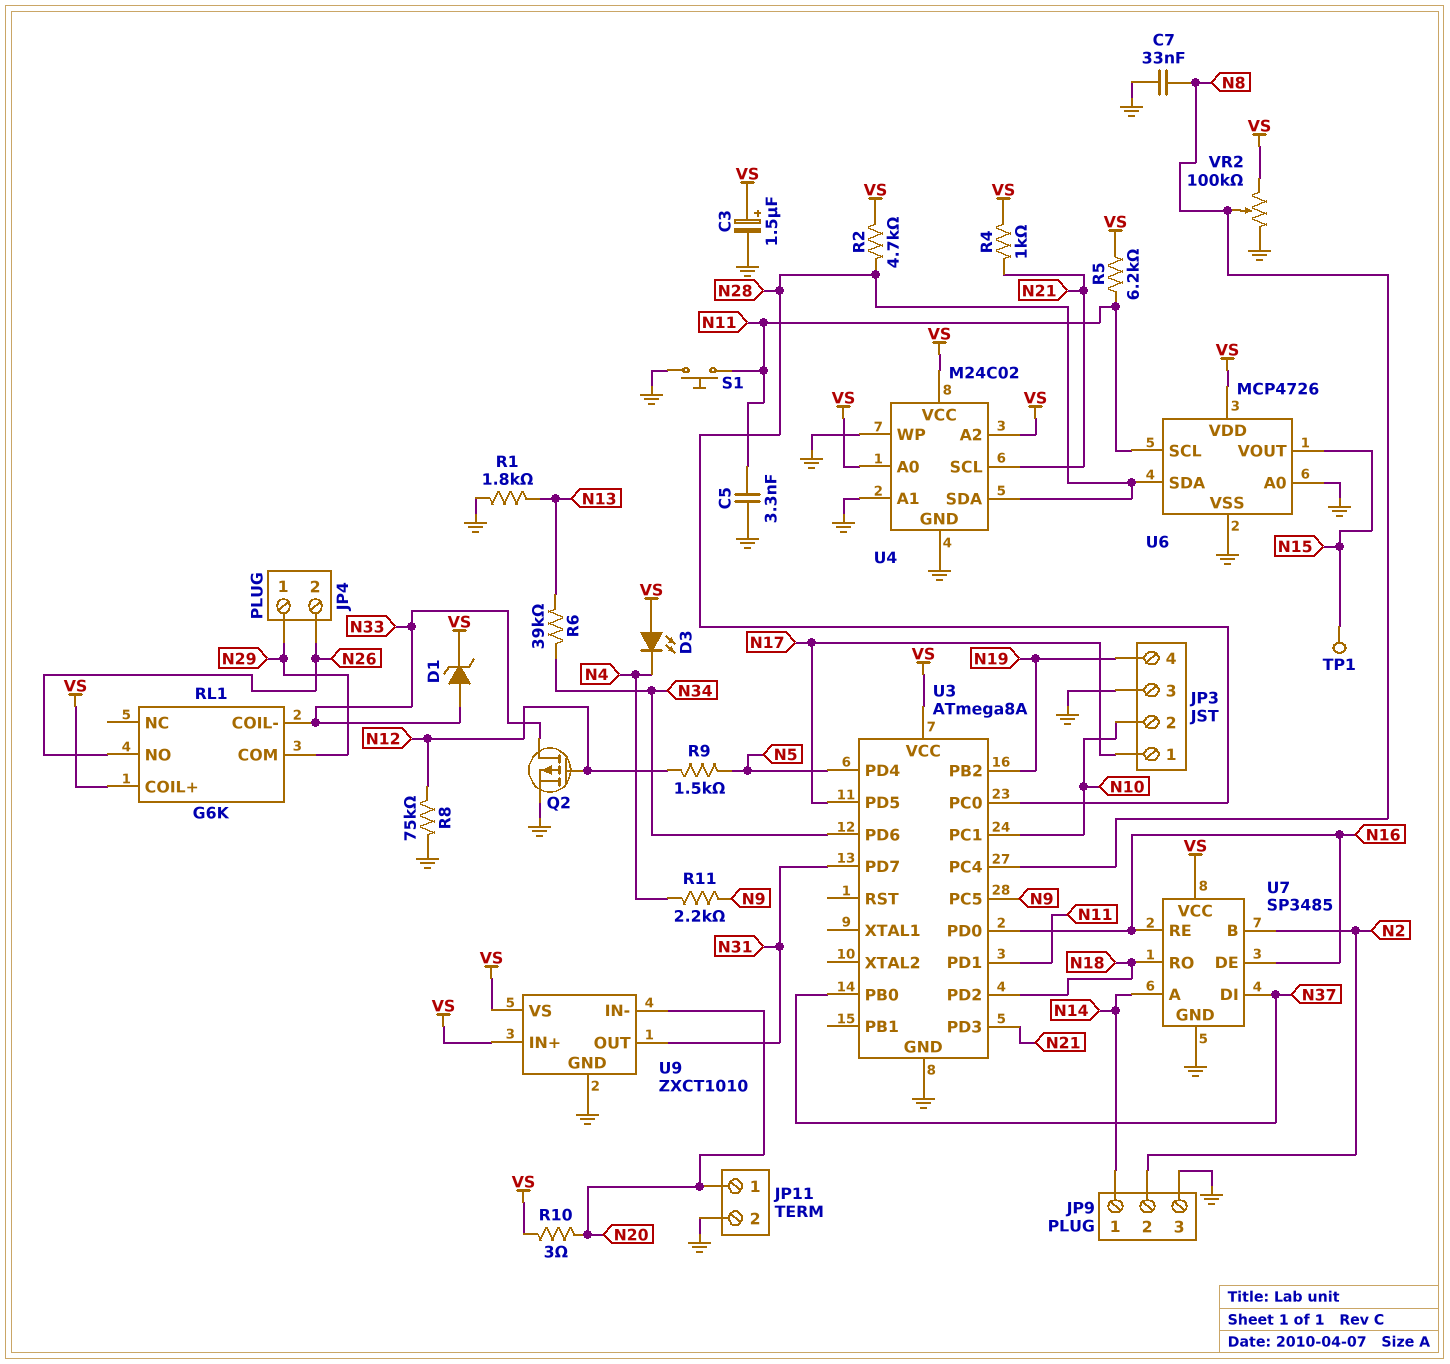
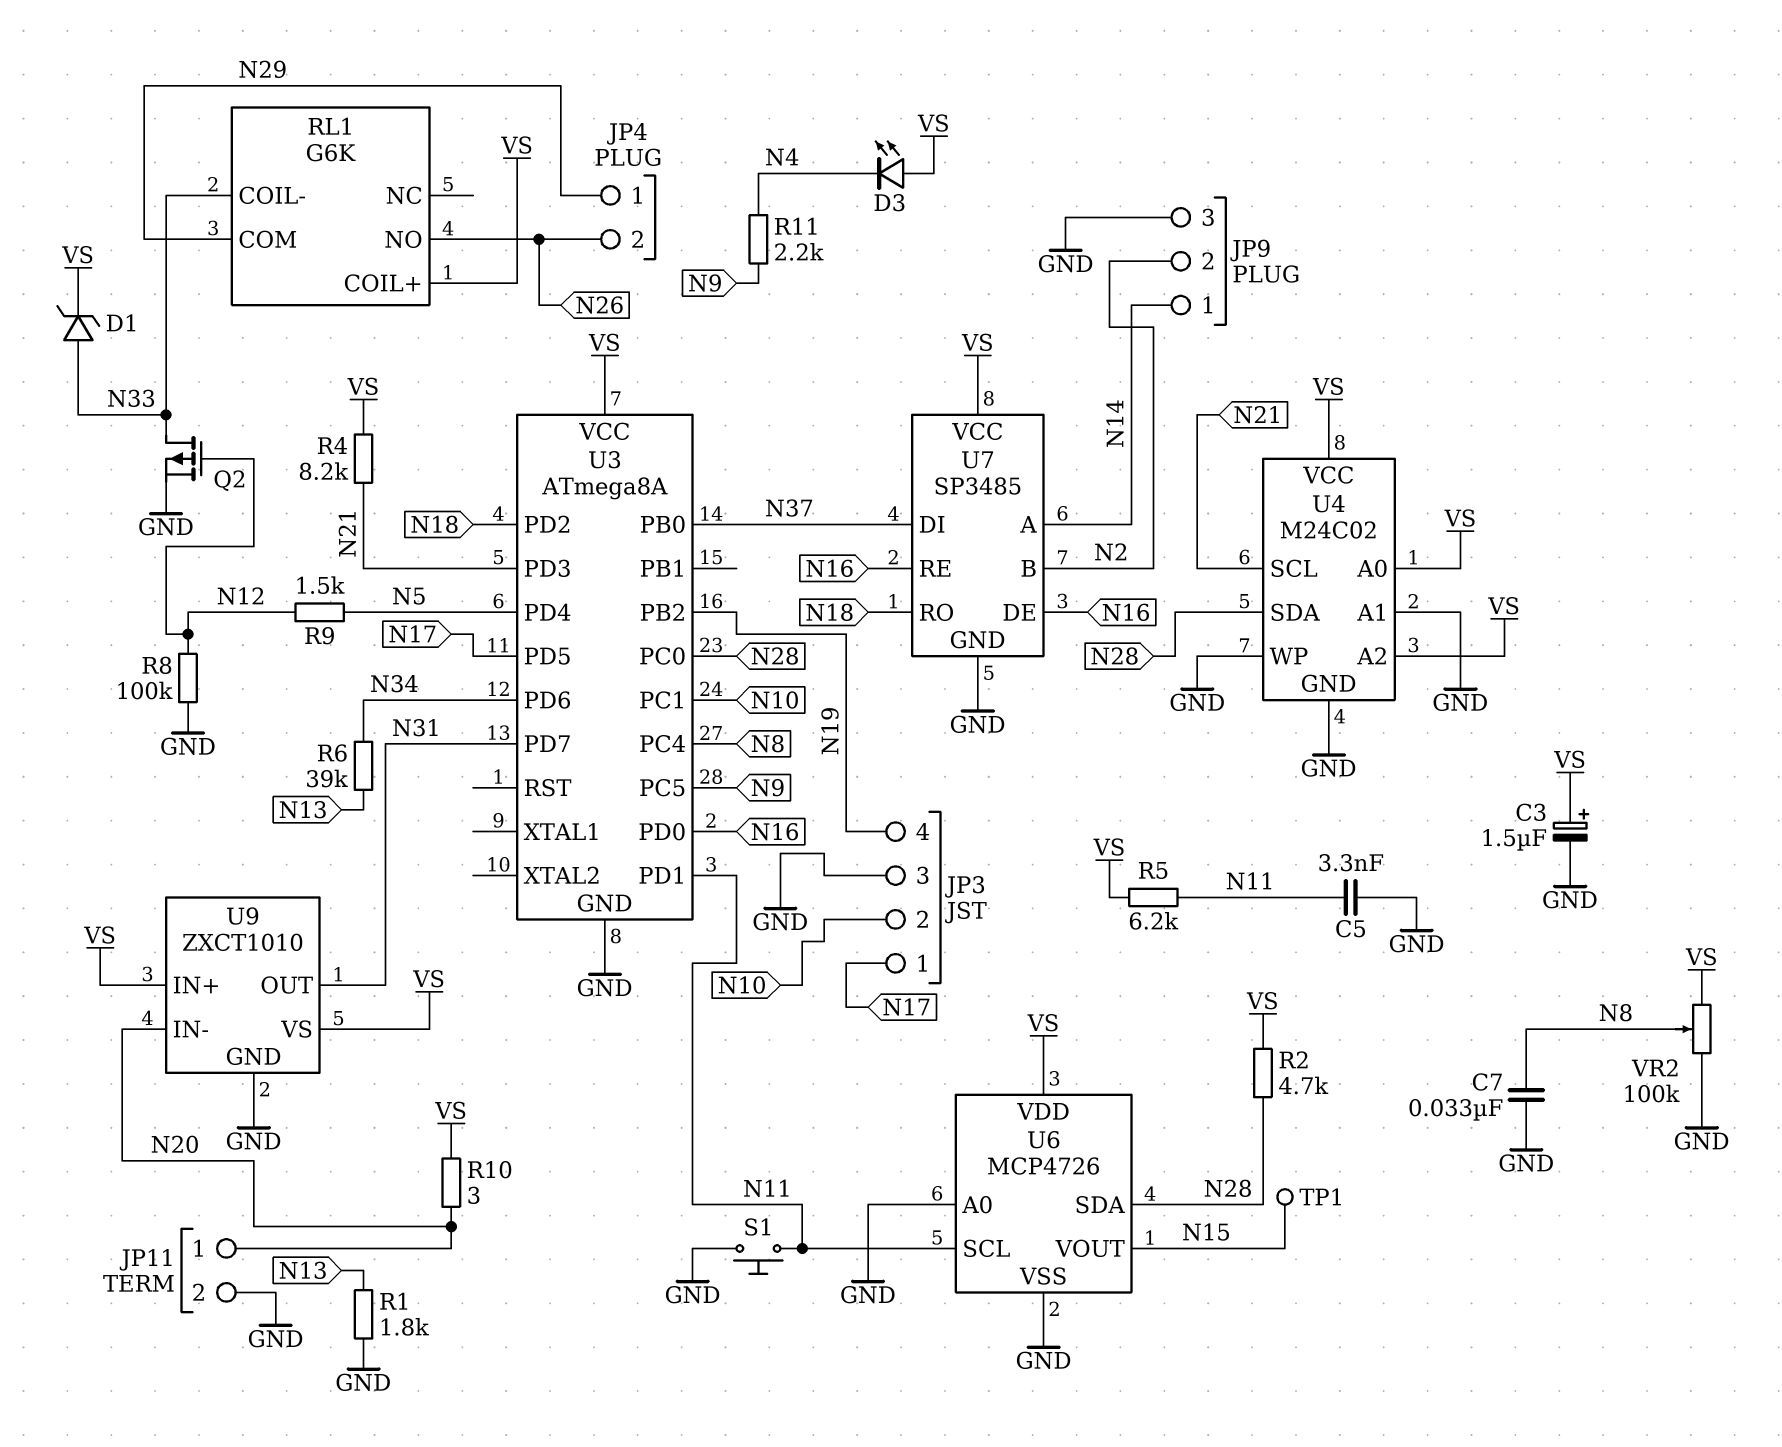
R4: 1k (N21, VS) -> 8.2k (N21, VS)
R8: 75k (GND, N12) -> 100k (GND, N12)

